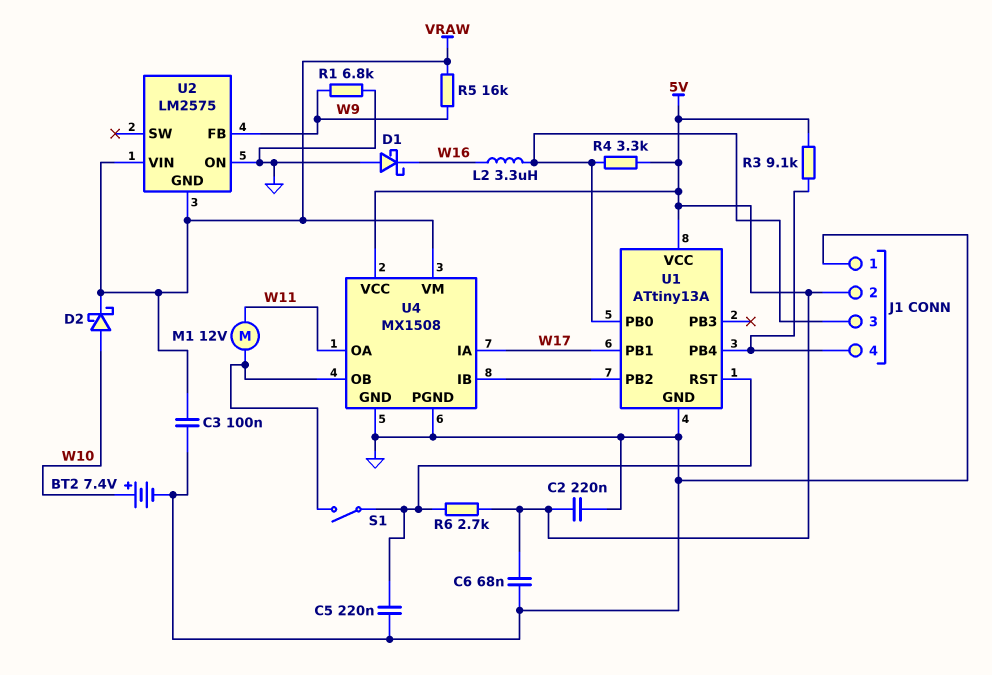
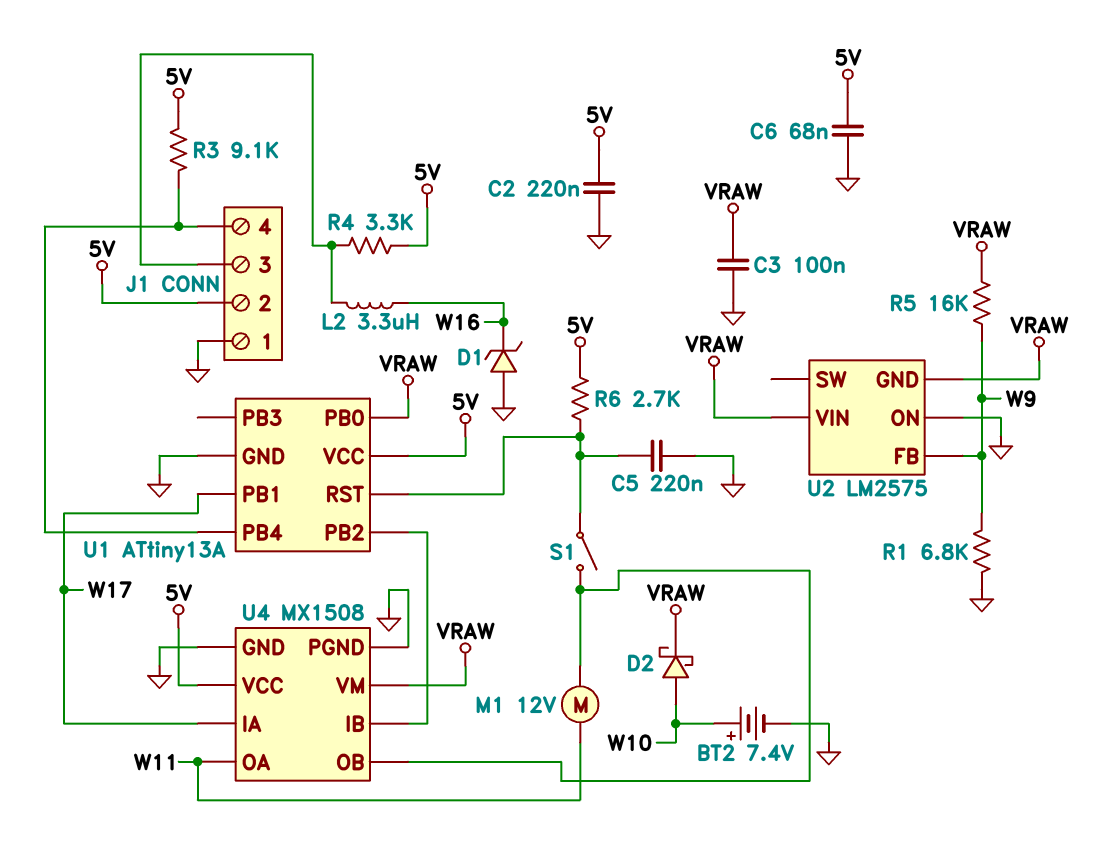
D1: schottky (A GND, K W16) -> zener (A GND, K W16)
U1 pin PB0: J1/3 -> VRAW

